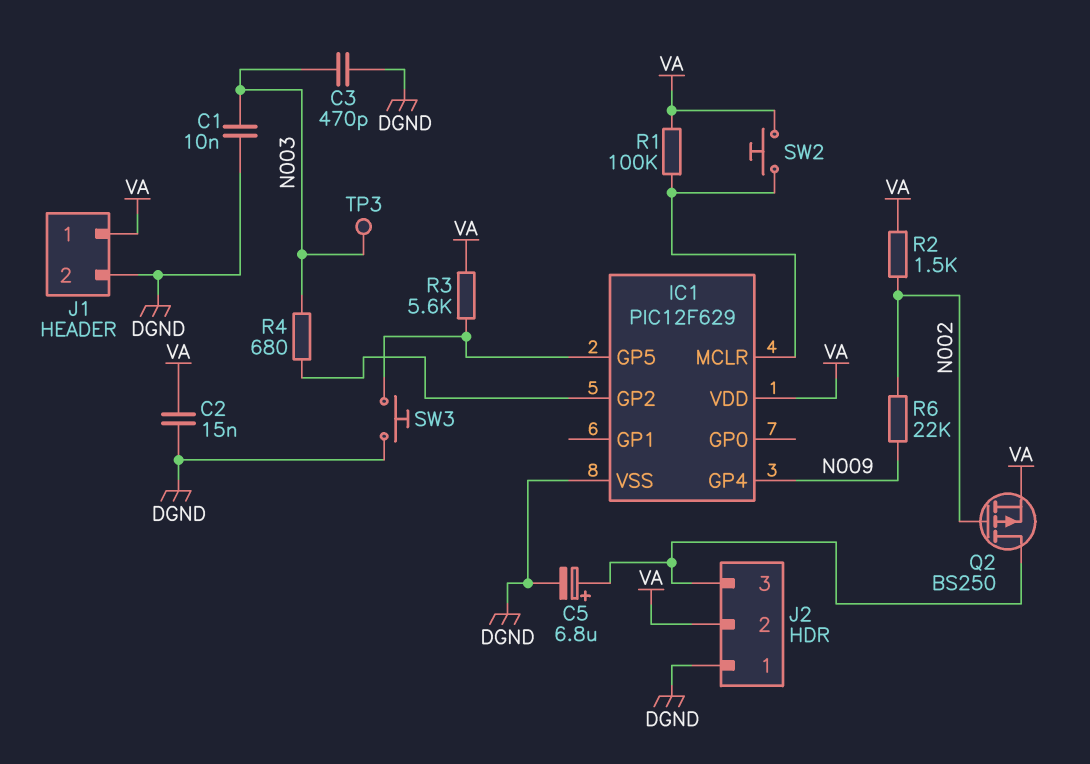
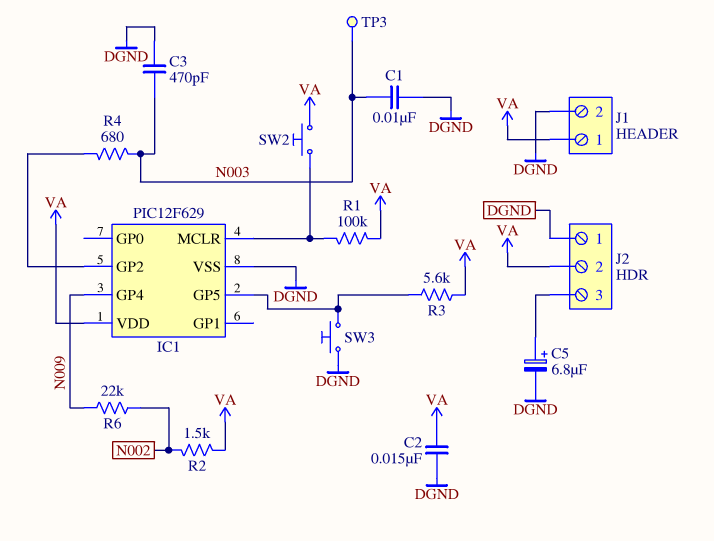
Q2: PMOS BS250 (G N002, D J2/3, S VA) -> none

